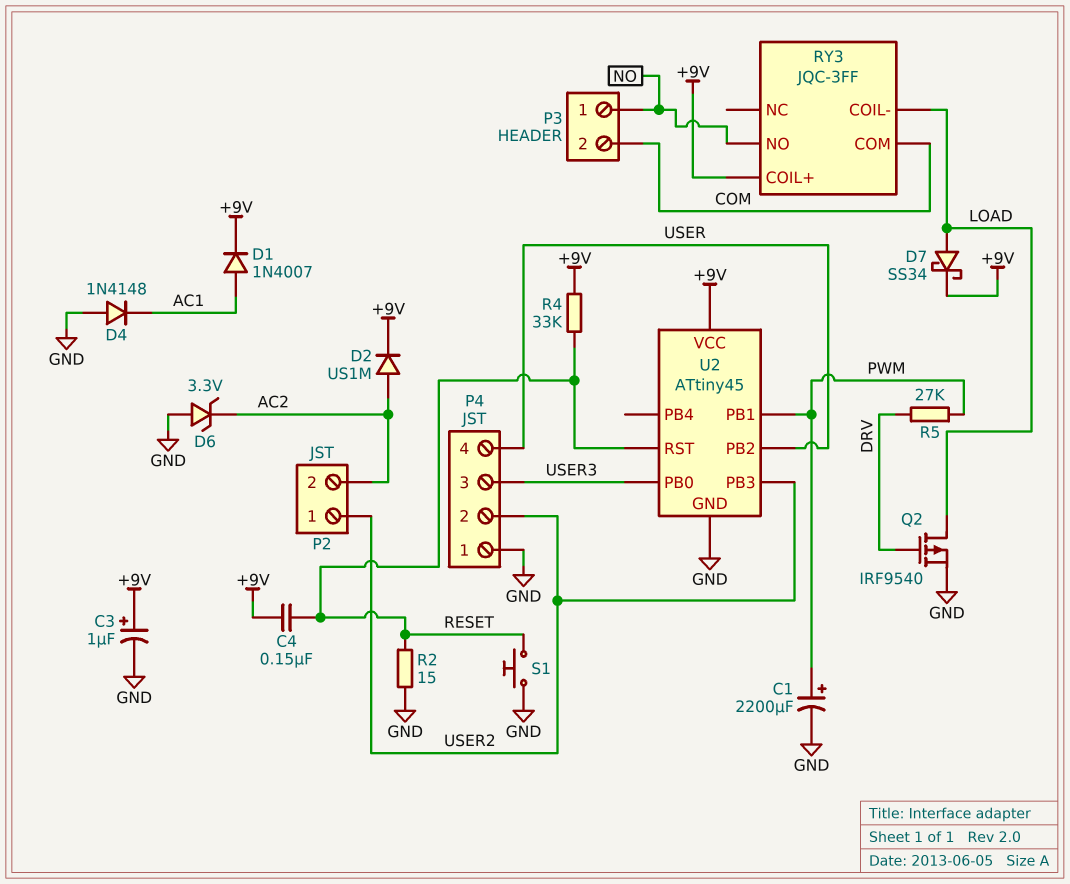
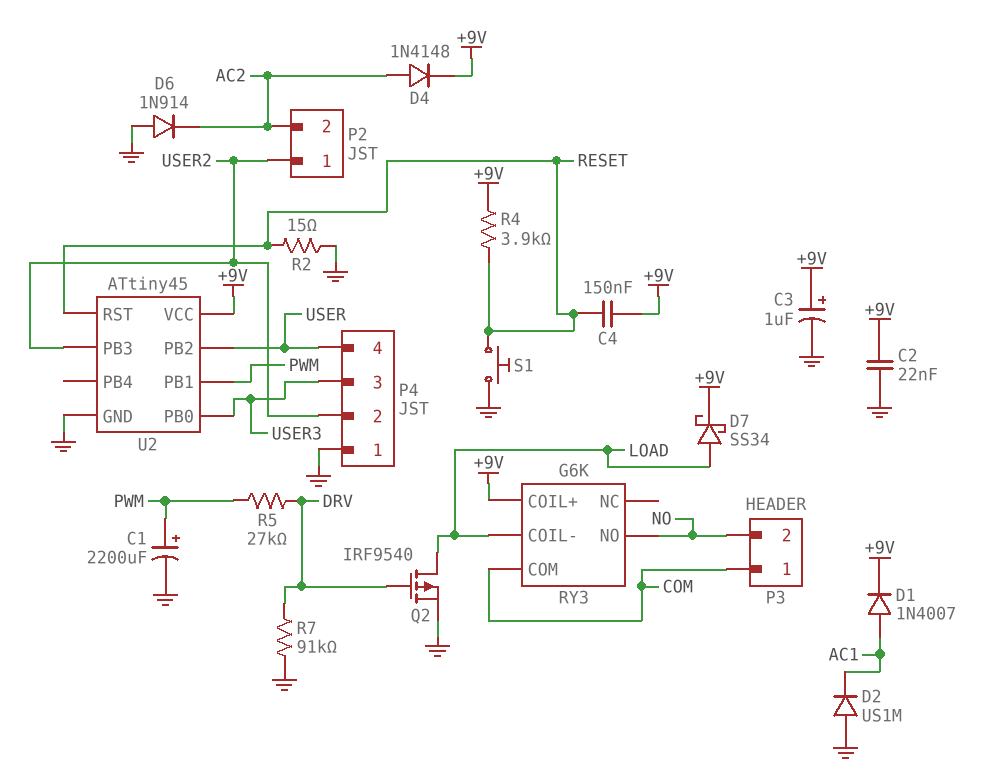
C2: none -> 22nF (+9V, GND)
D2: diode US1M (A AC2, K +9V) -> diode US1M (A GND, K AC1)
D4: diode 1N4148 (A GND, K AC1) -> diode 1N4148 (A AC2, K +9V)
D6: zener 3.3V (A GND, K AC2) -> diode 1N914 (A GND, K AC2)
P3 pin 1: NO -> COM
P3 pin 2: COM -> NO
R4: 33k (+9V, RESET) -> 3.9k (+9V, RESET)
R7: none -> 91k (DRV, GND)
RY3: JQC-3FF -> G6K

